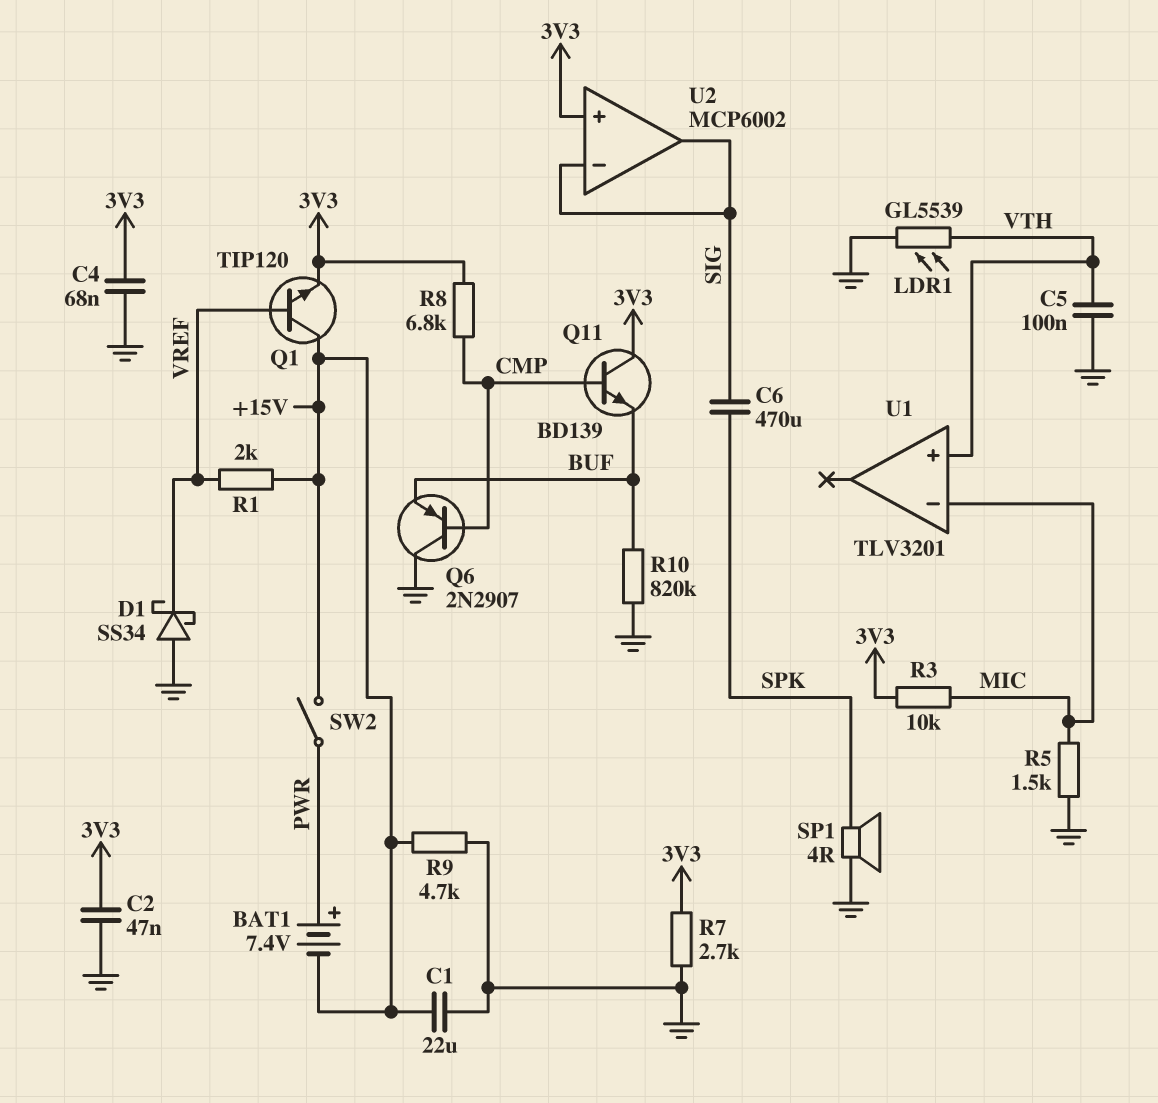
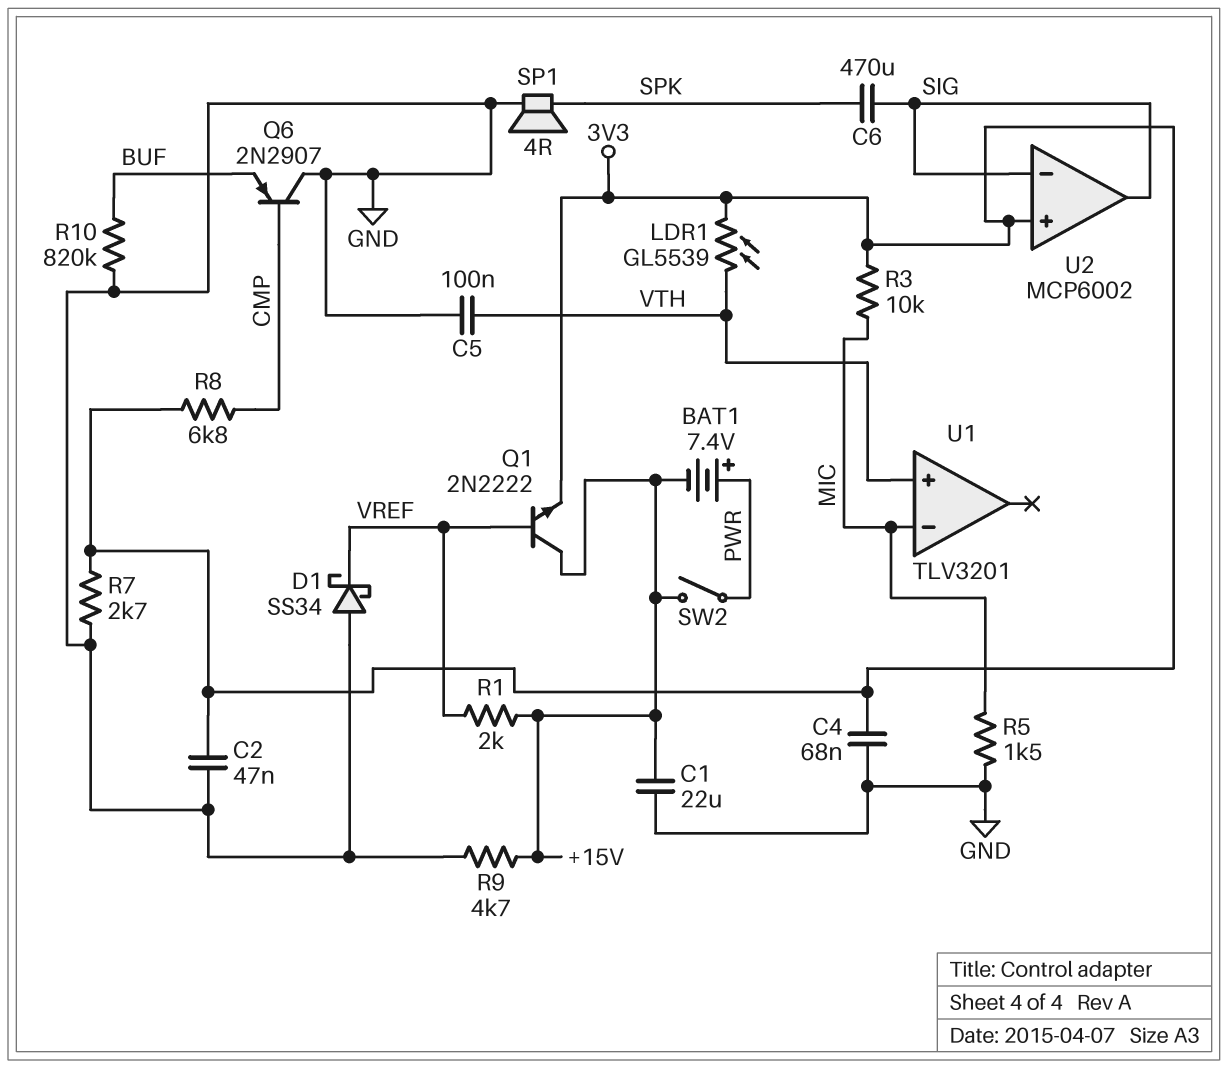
LDR1: GL5539 (GND, VTH) -> GL5539 (3V3, VTH)
Q1: NPN TIP120 (B VREF, C +15V, E 3V3) -> NPN 2N2222 (B VREF, C +15V, E 3V3)
Q11: NPN BD139 (B CMP, C 3V3, E BUF) -> none

